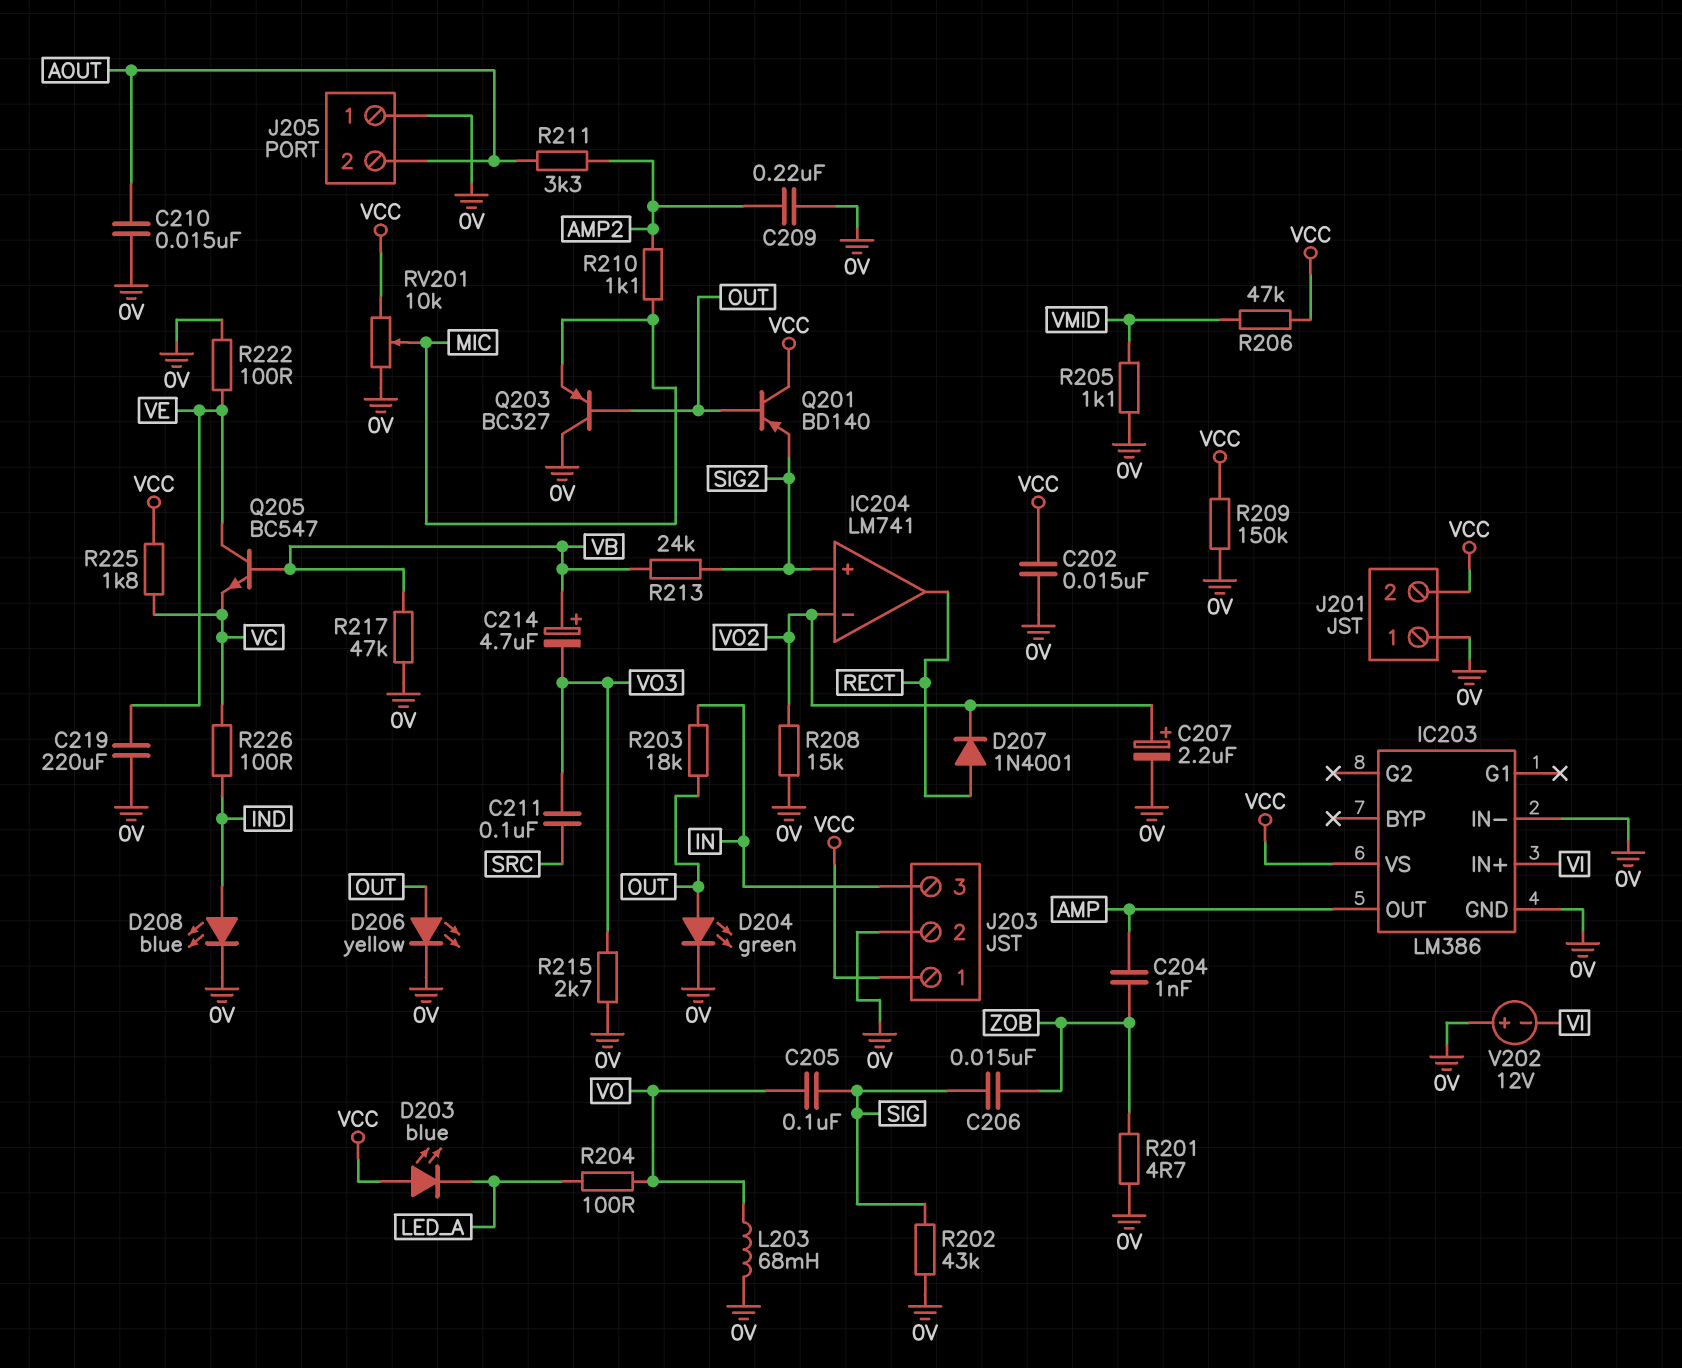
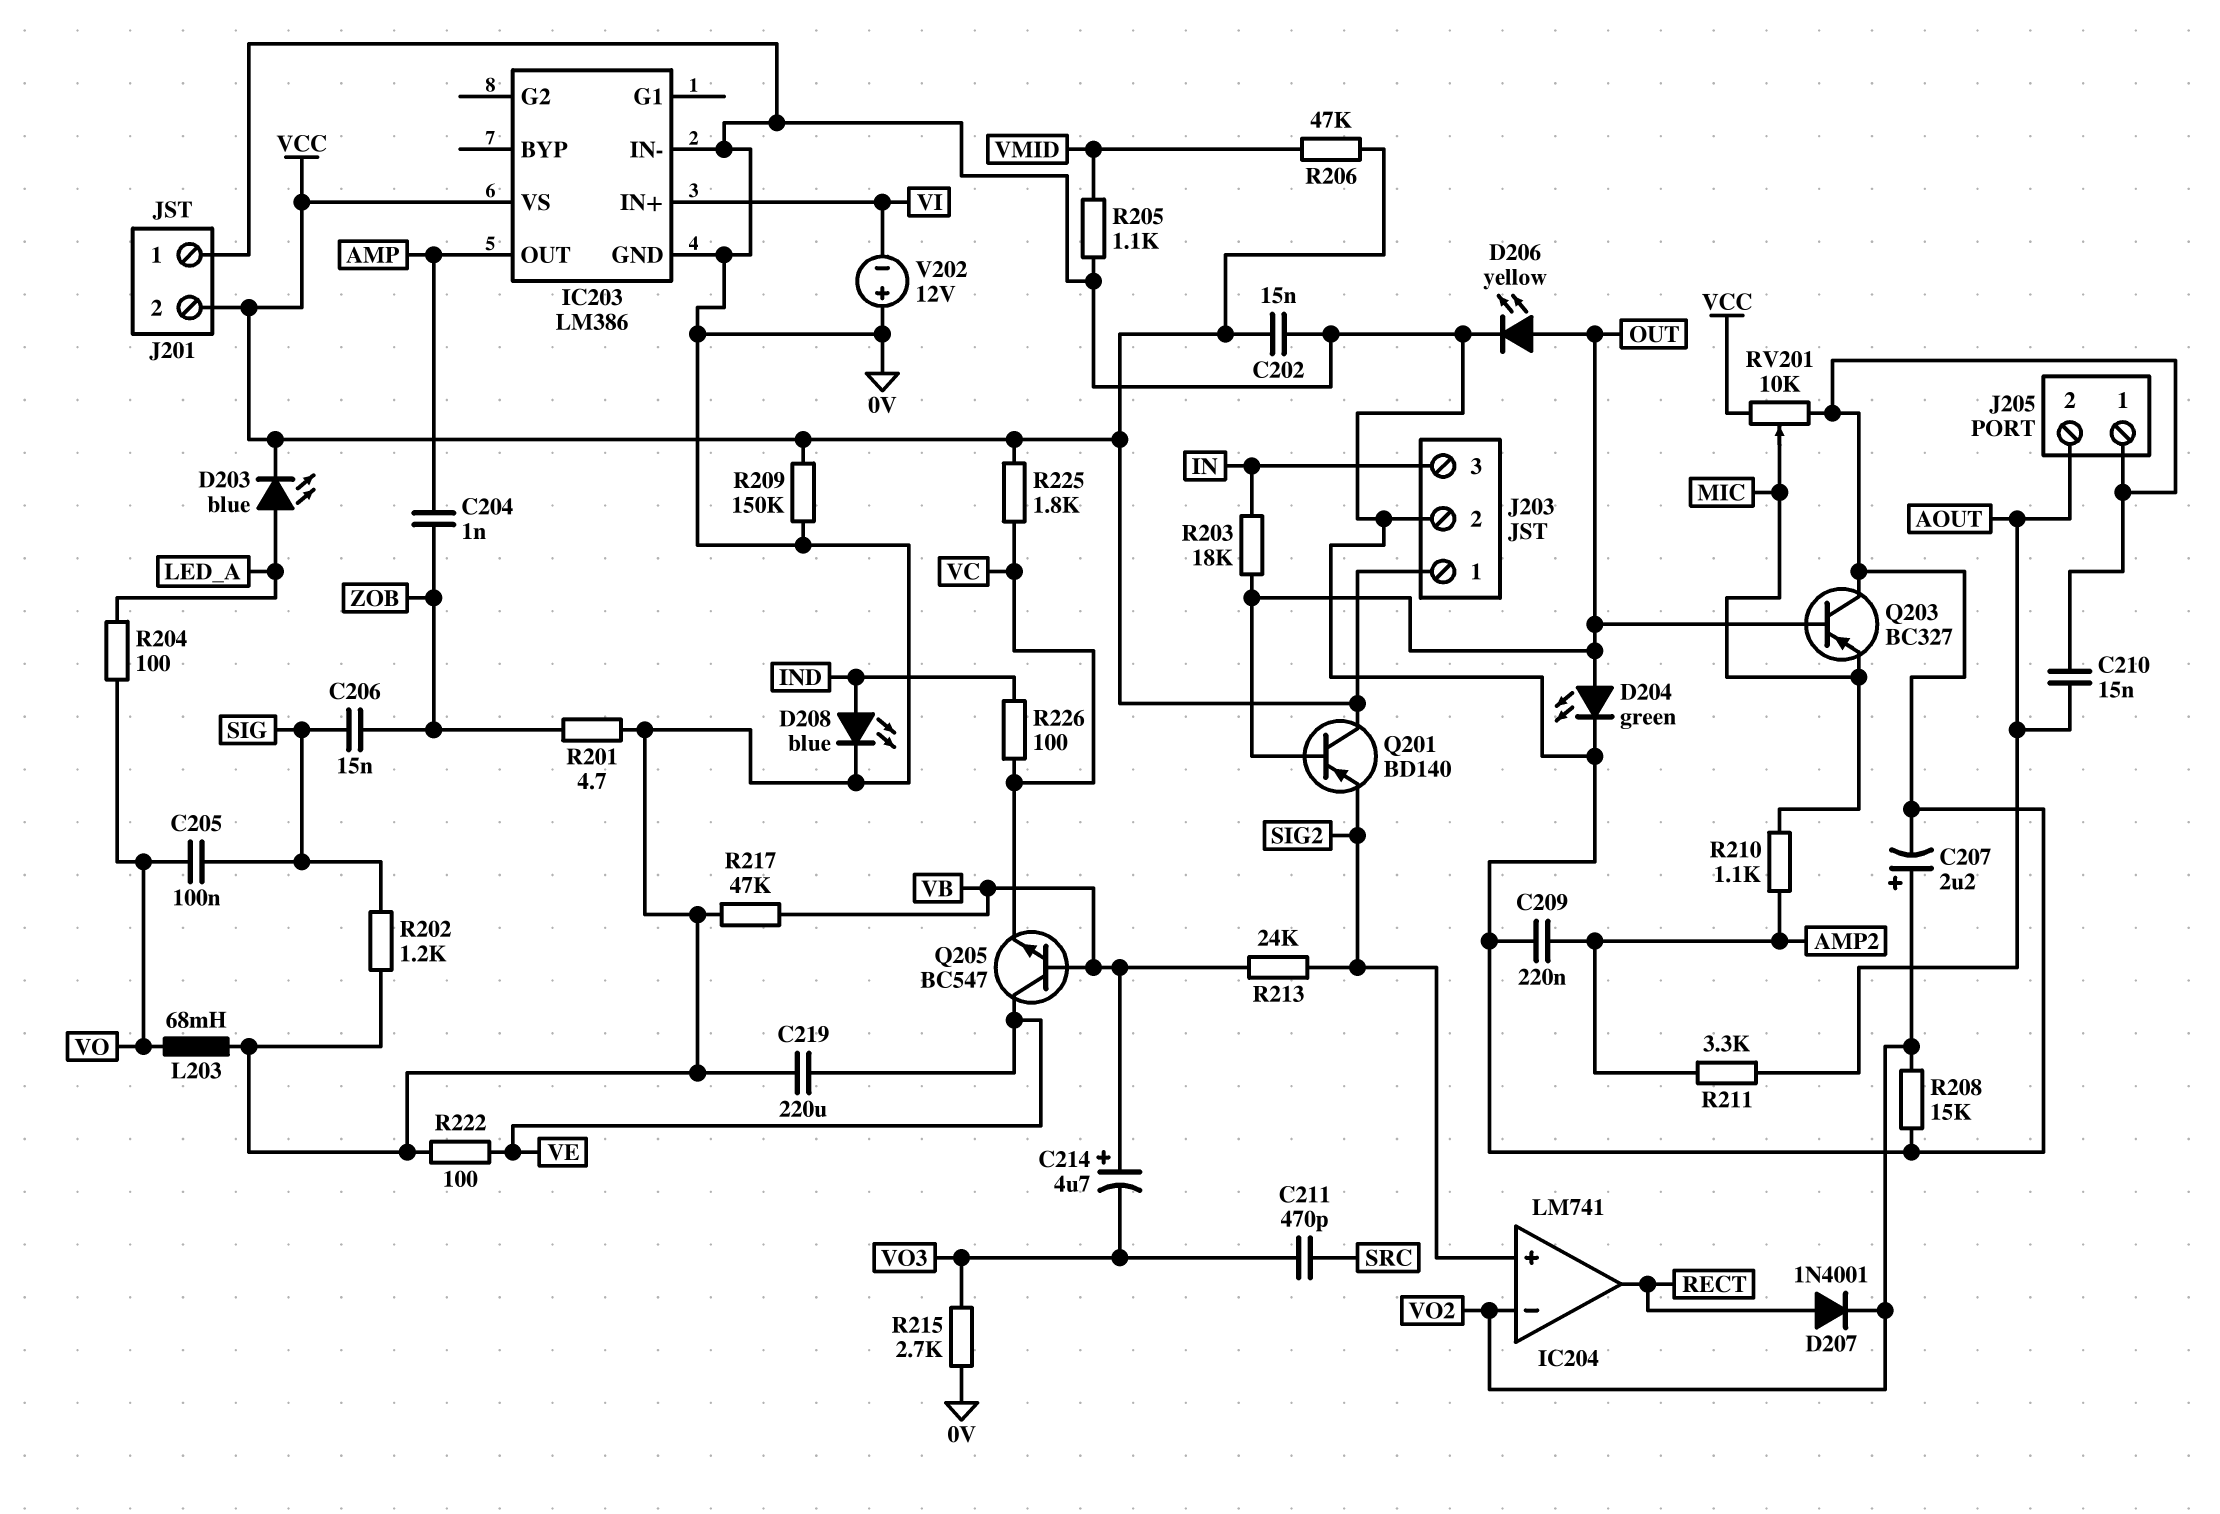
C211: 100nF (SRC, VO3) -> 470pF (SRC, VO3)
D203: LED blue (A VCC, K LED_A) -> LED blue (A LED_A, K VCC)
R202: 43k (0V, SIG) -> 1.2k (0V, SIG)

